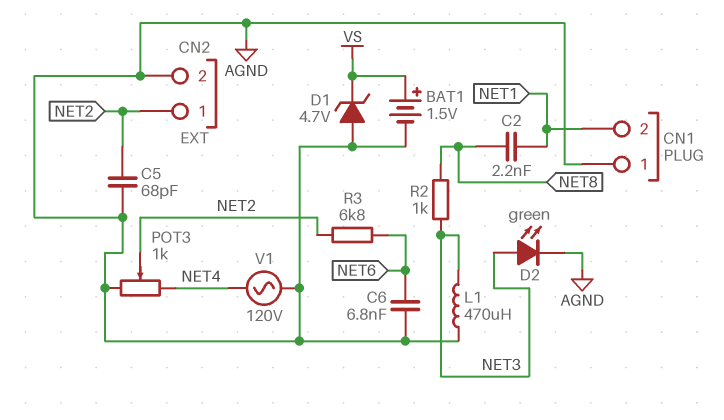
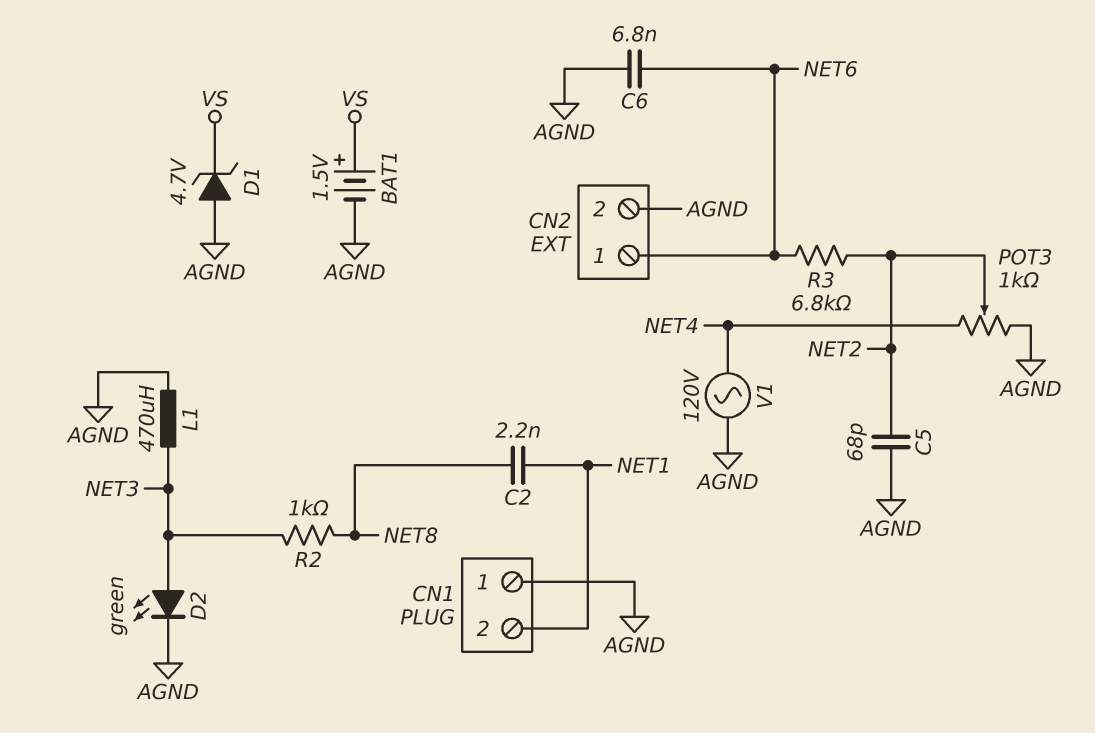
CN2 pin 1: NET2 -> NET6

